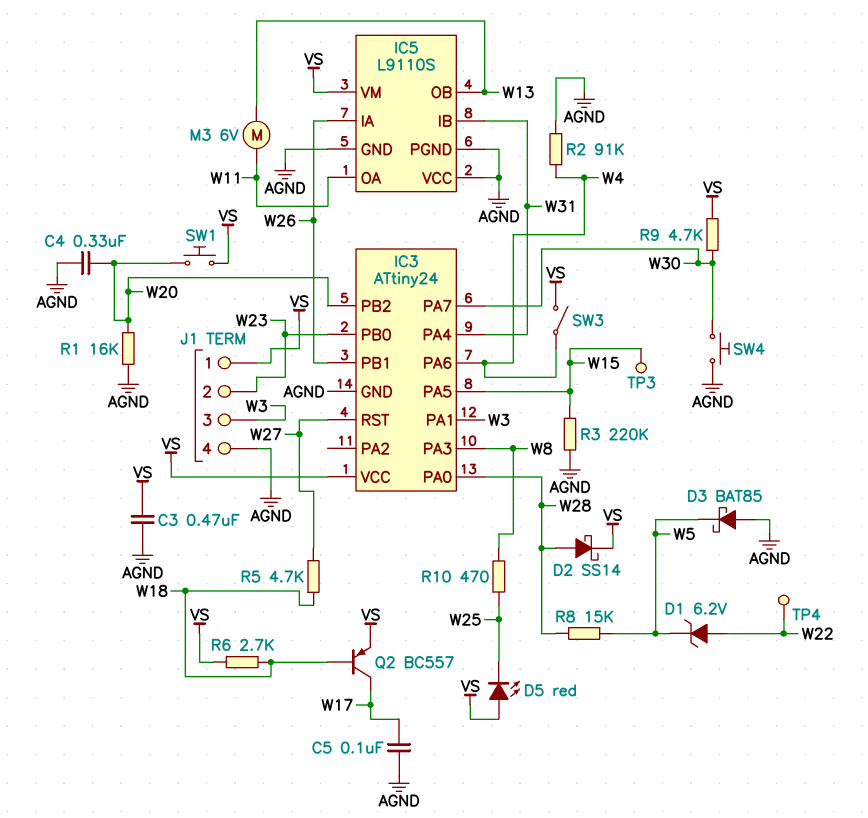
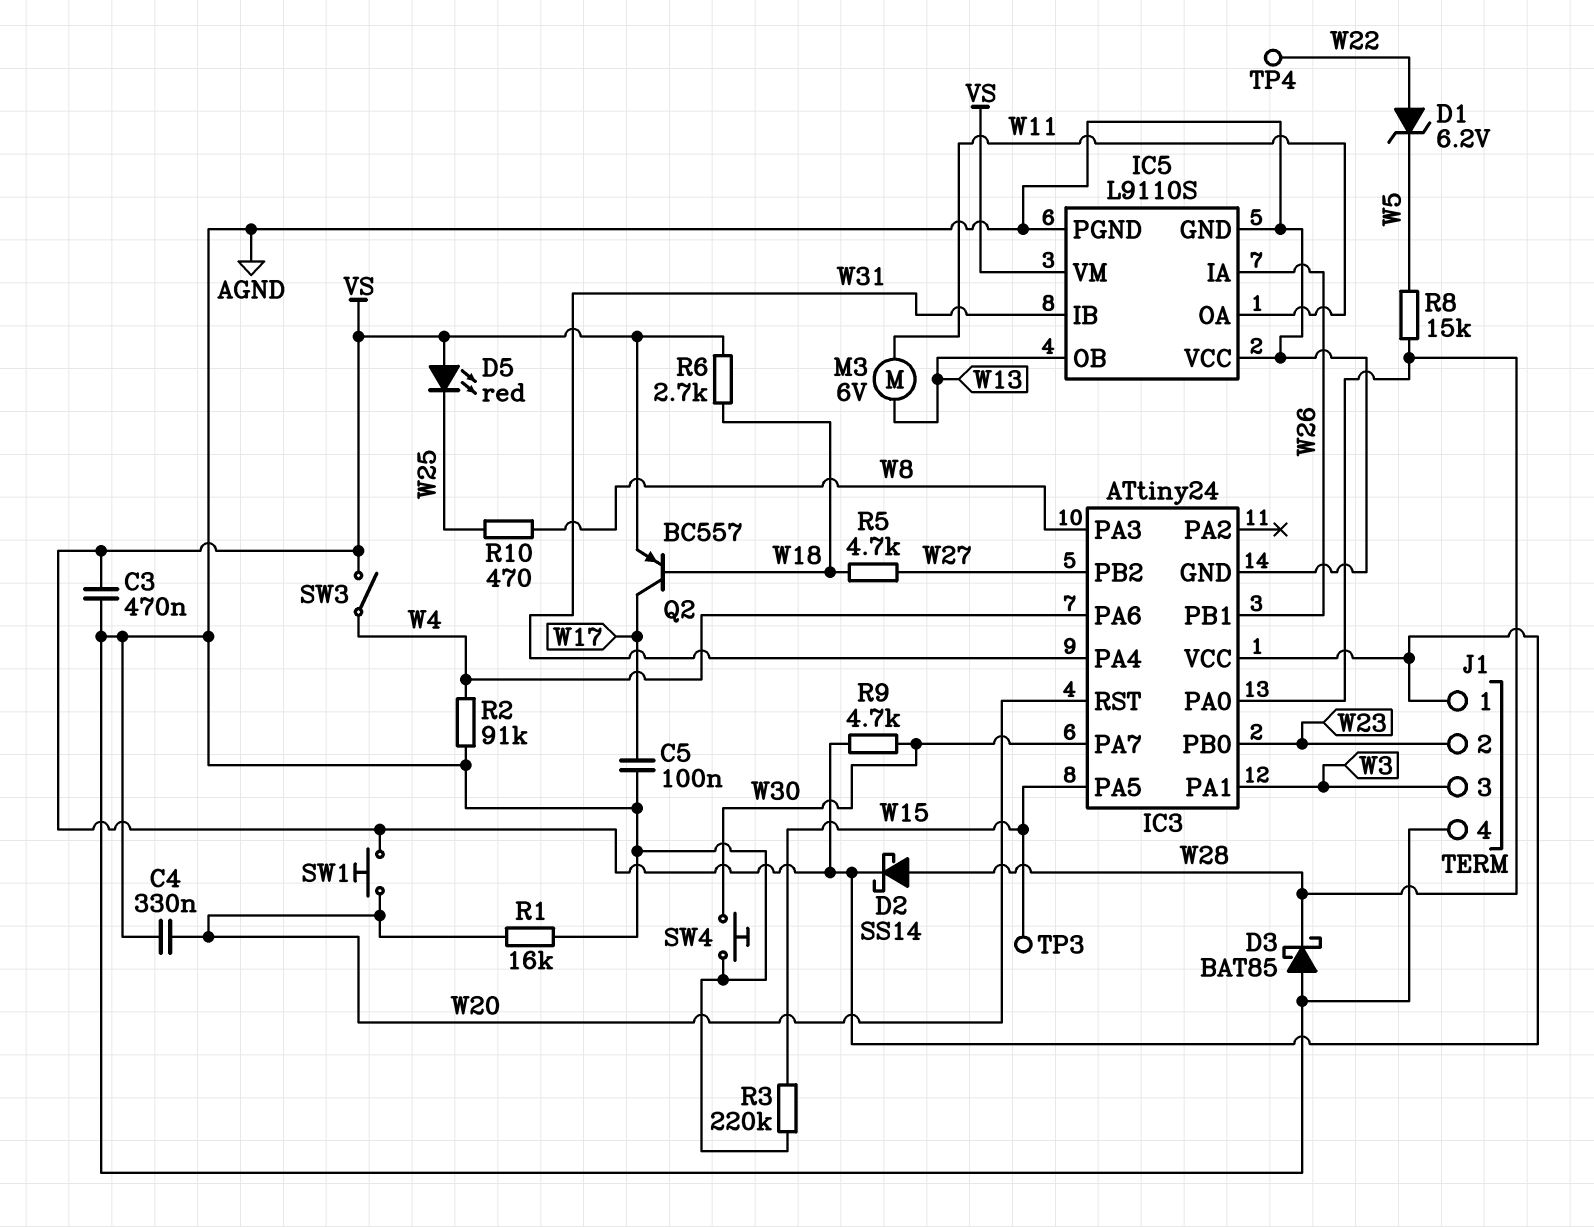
D3: schottky BAT85 (A AGND, K W5) -> schottky BAT85 (A AGND, K W28)
IC3 pin PB2: W20 -> W27
IC3 pin RST: W27 -> W20

